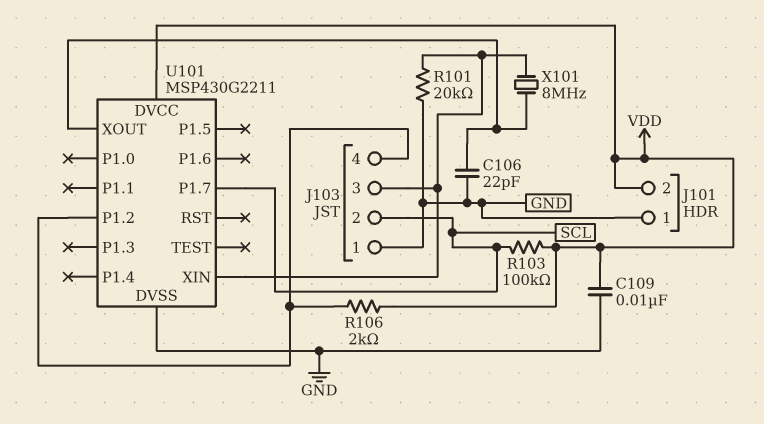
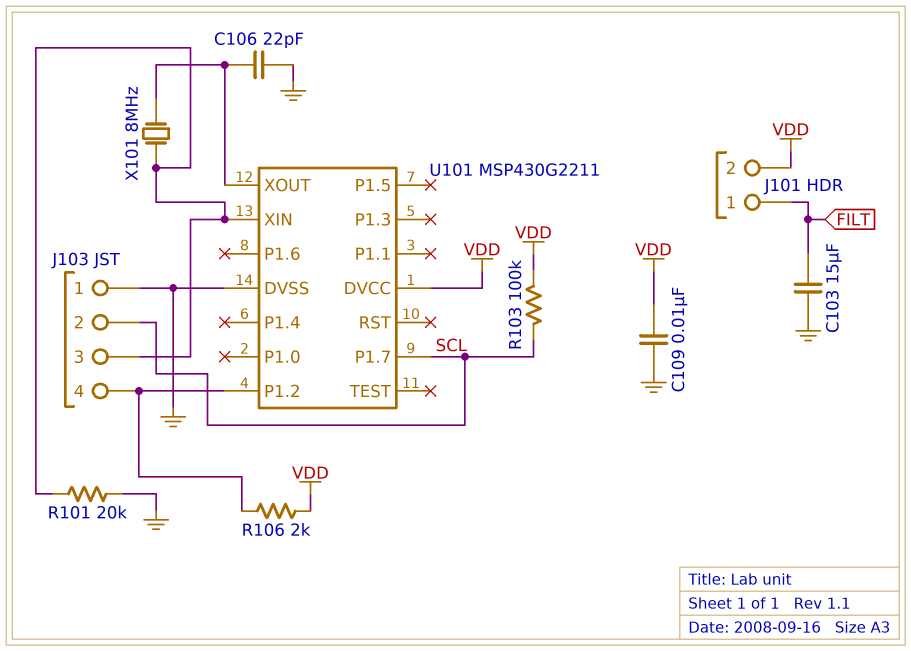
C103: none -> 15uF (FILT, GND)
J101 pin 1: GND -> FILT

